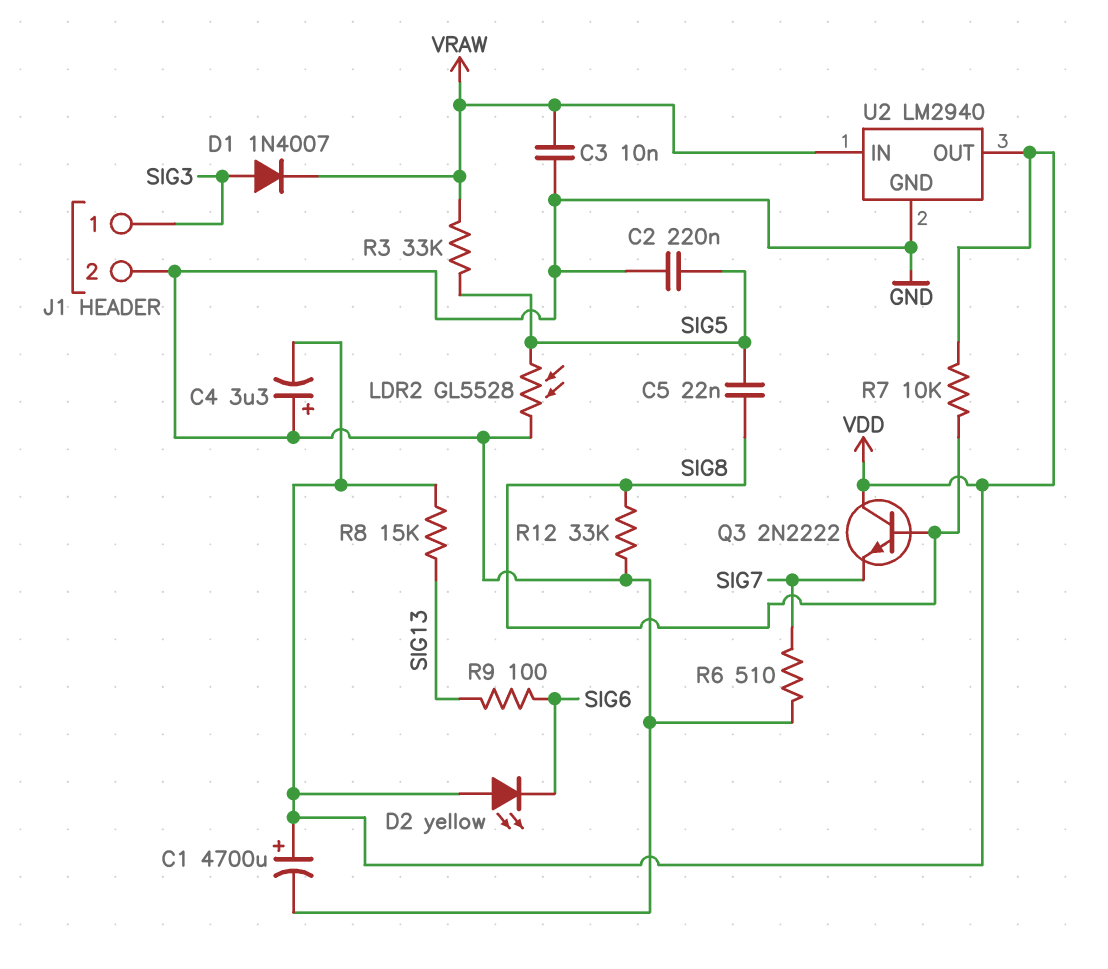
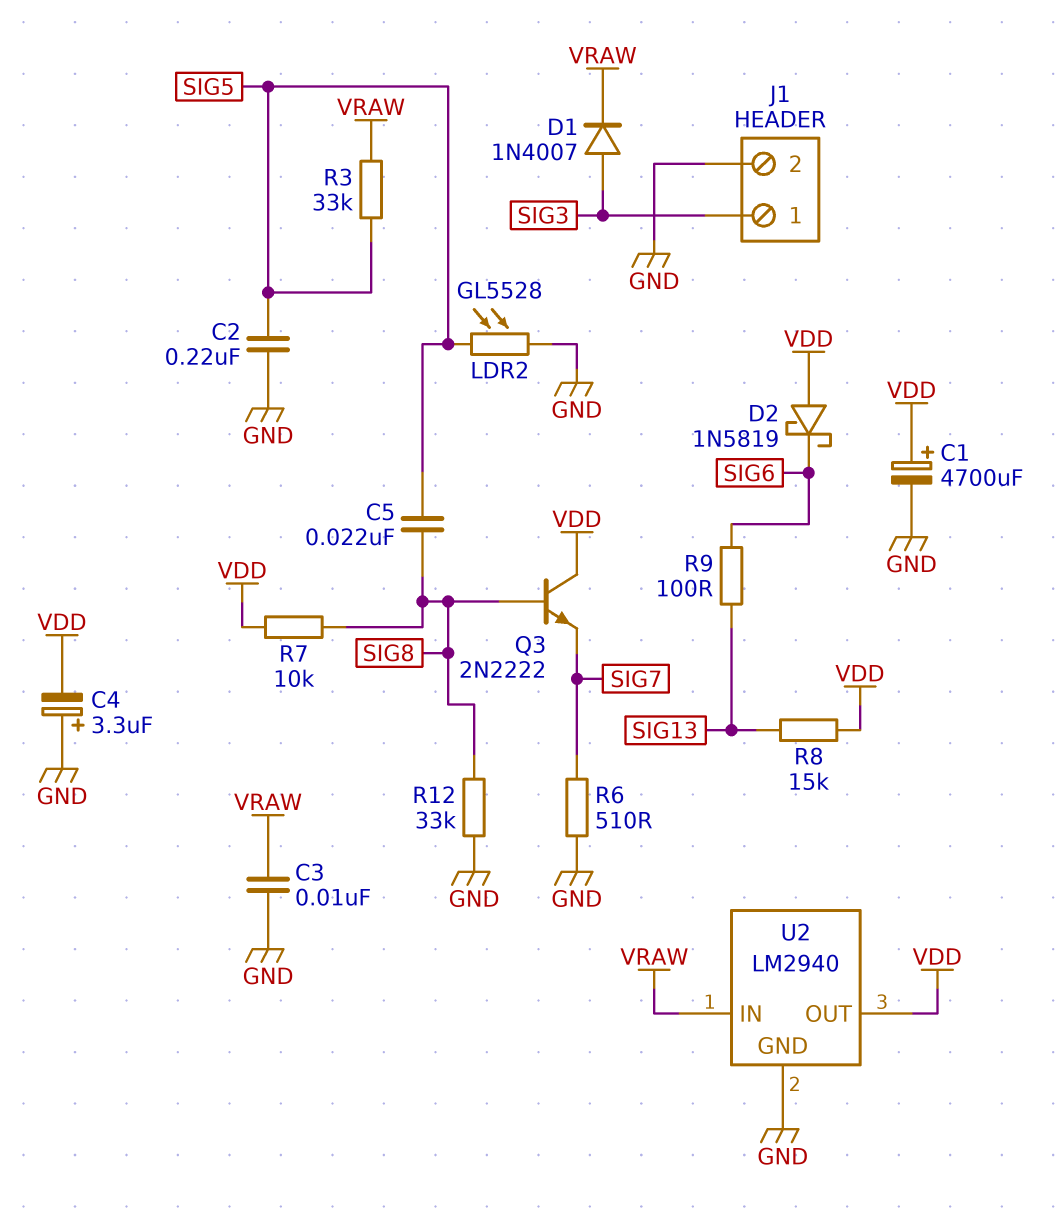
D2: LED yellow (A VDD, K SIG6) -> schottky 1N5819 (A VDD, K SIG6)

